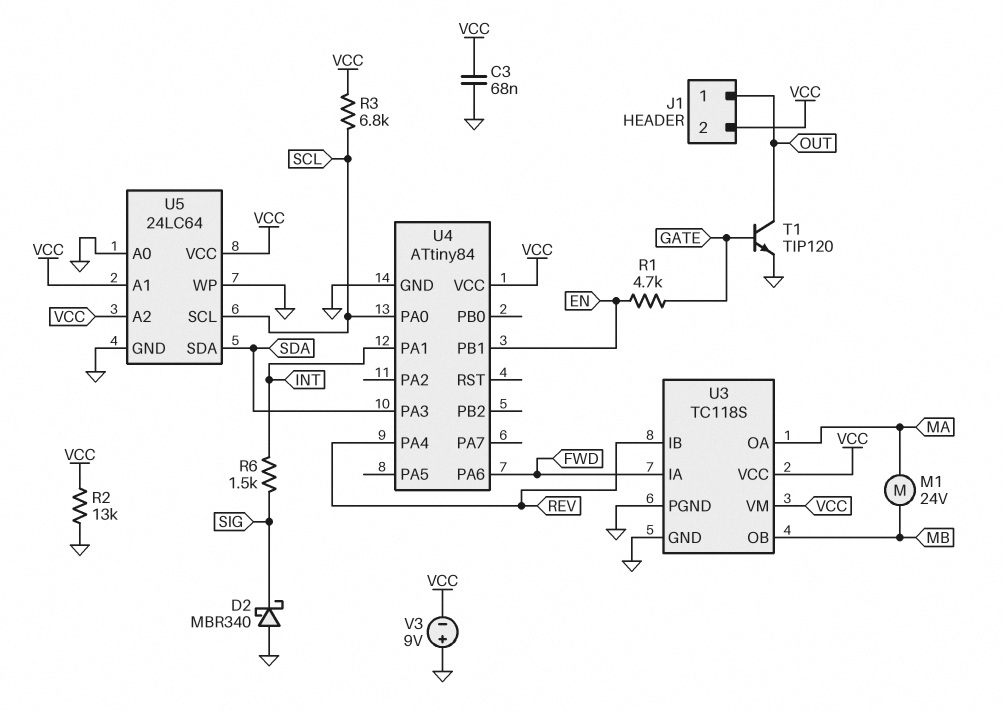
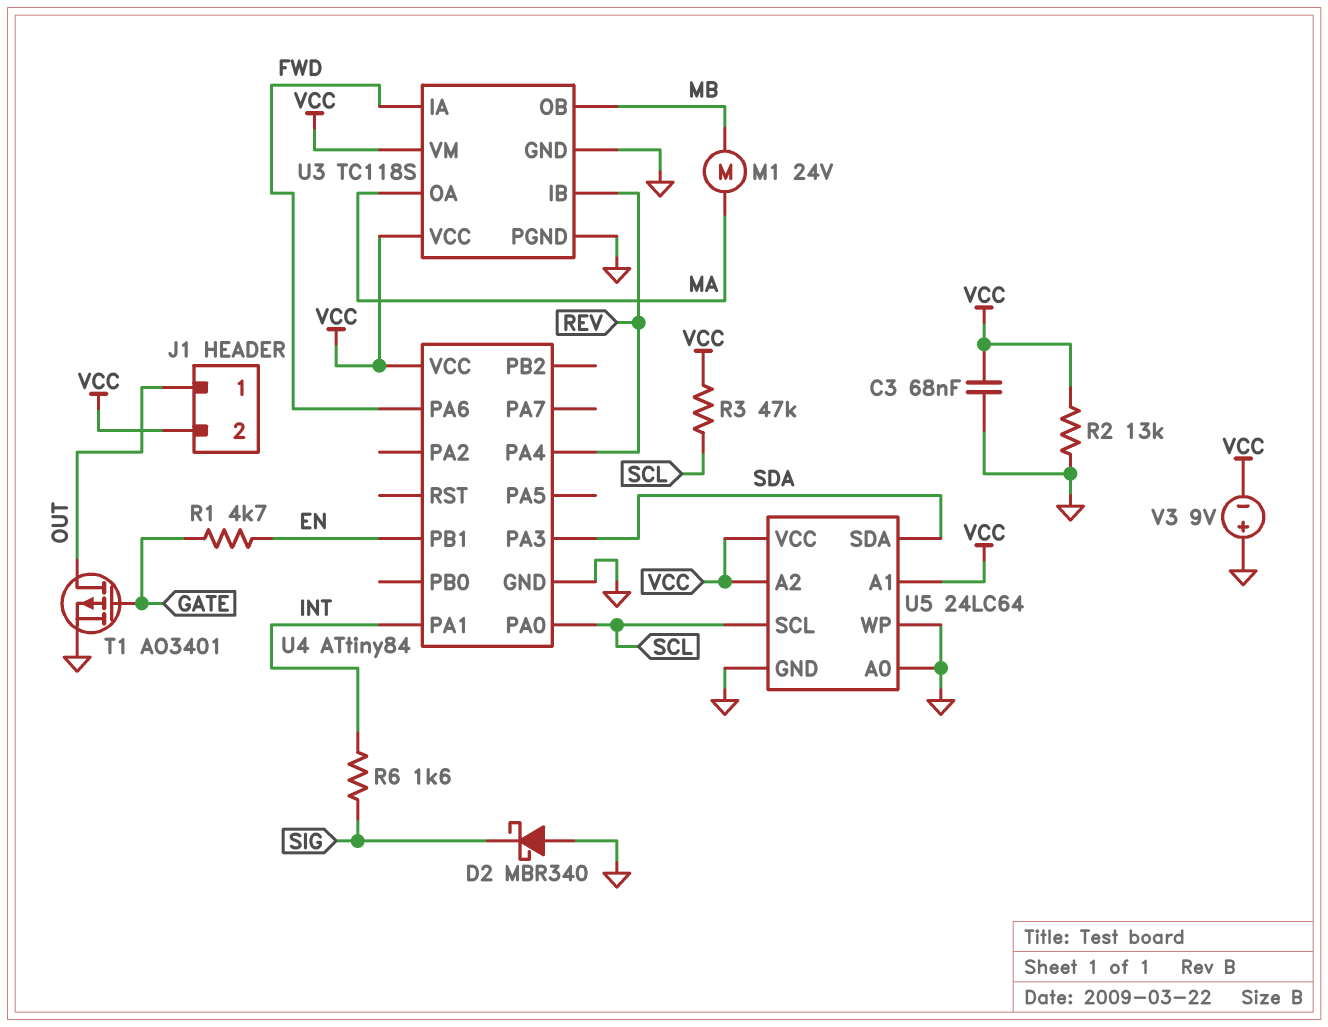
R3: 6.8k (SCL, VCC) -> 47k (SCL, VCC)
R6: 1.5k (INT, SIG) -> 1.6k (INT, SIG)
T1: NPN TIP120 (B GATE, C OUT, E GND) -> PMOS AO3401 (G GATE, D OUT, S GND)

